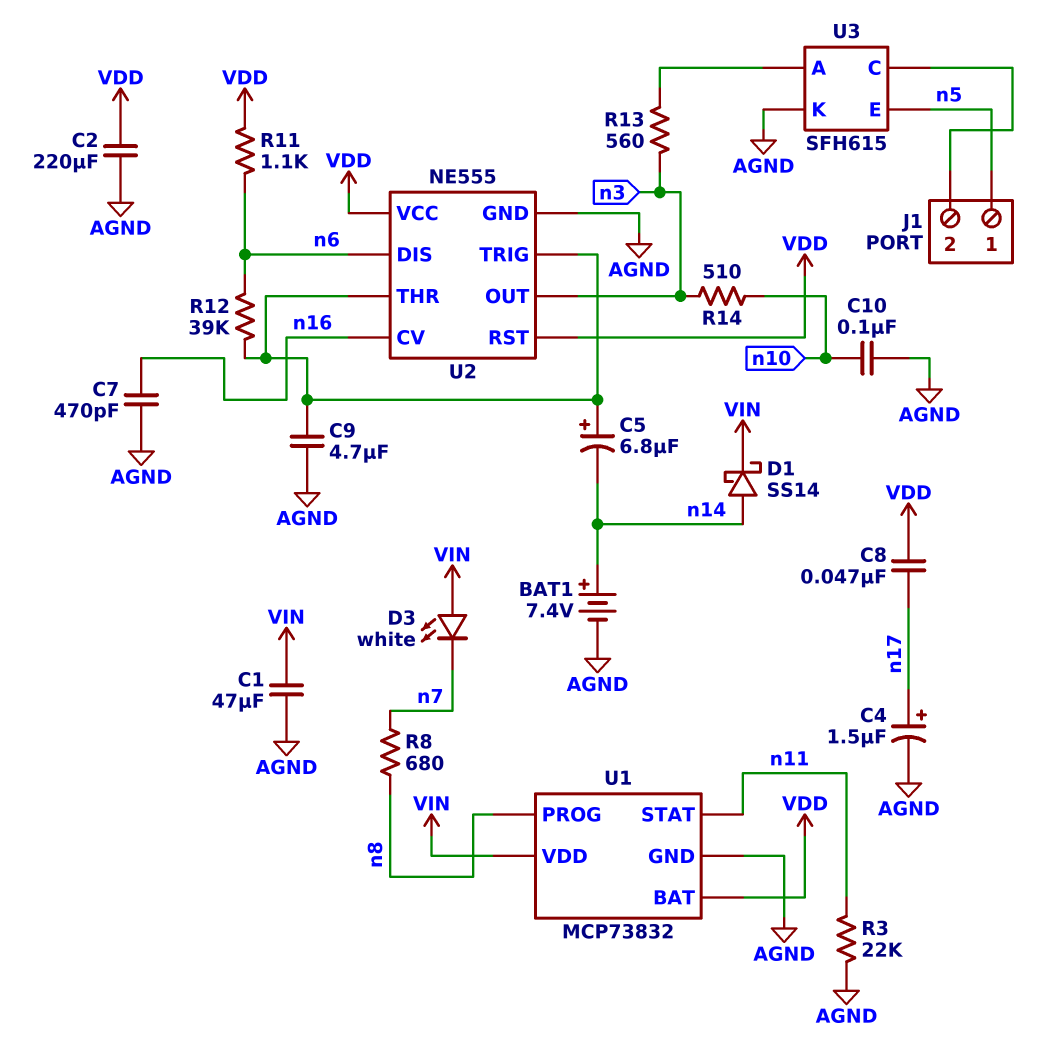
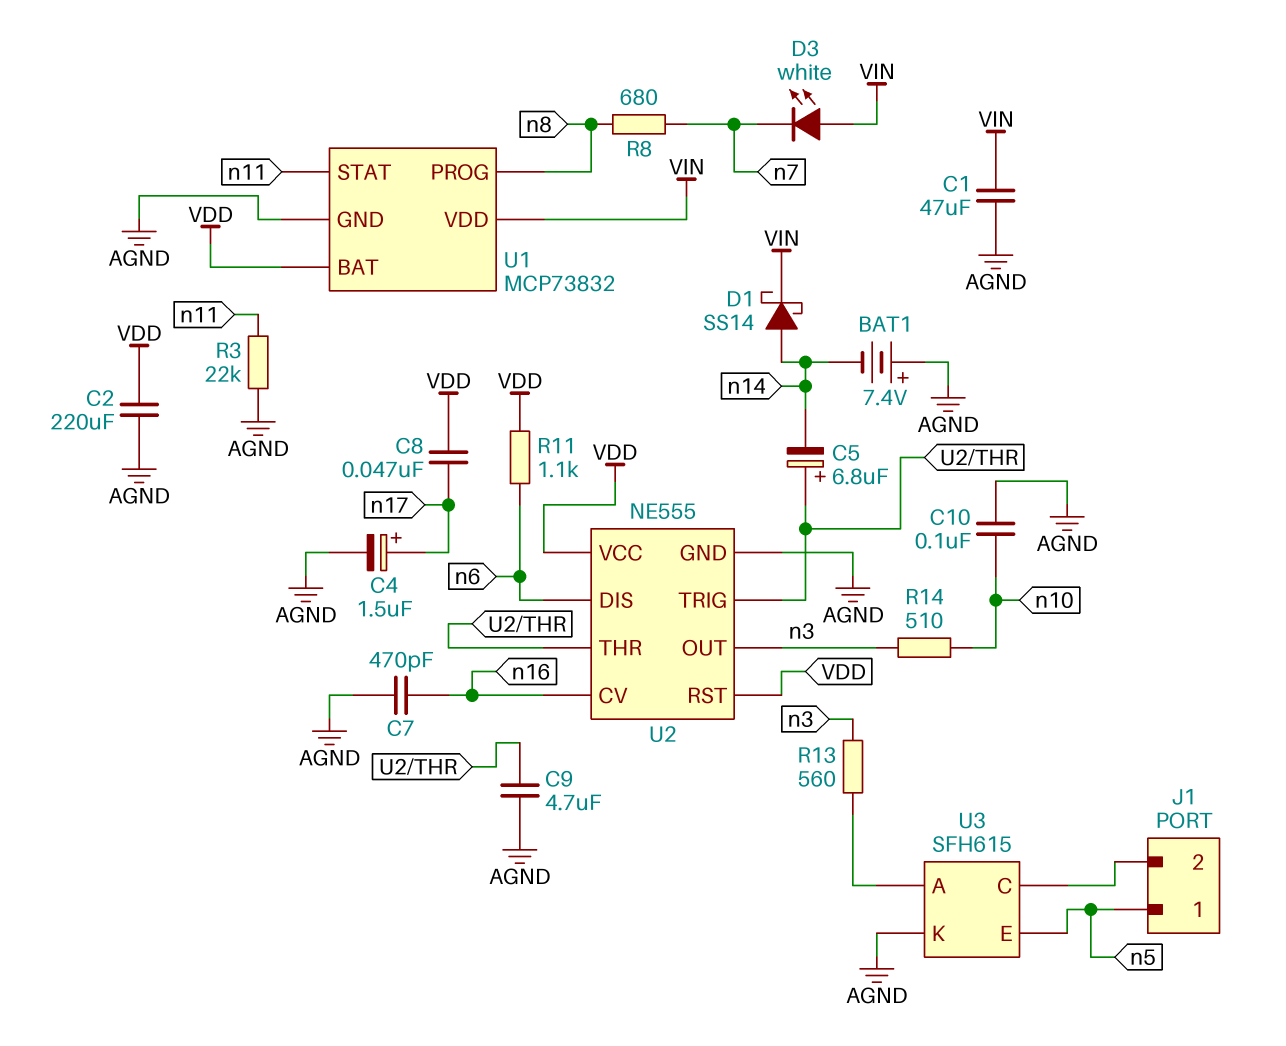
BAT1: 7.4V (plus n14, minus AGND) -> 7.4V (plus AGND, minus n14)
R12: 39k (U2/THR, n6) -> none

